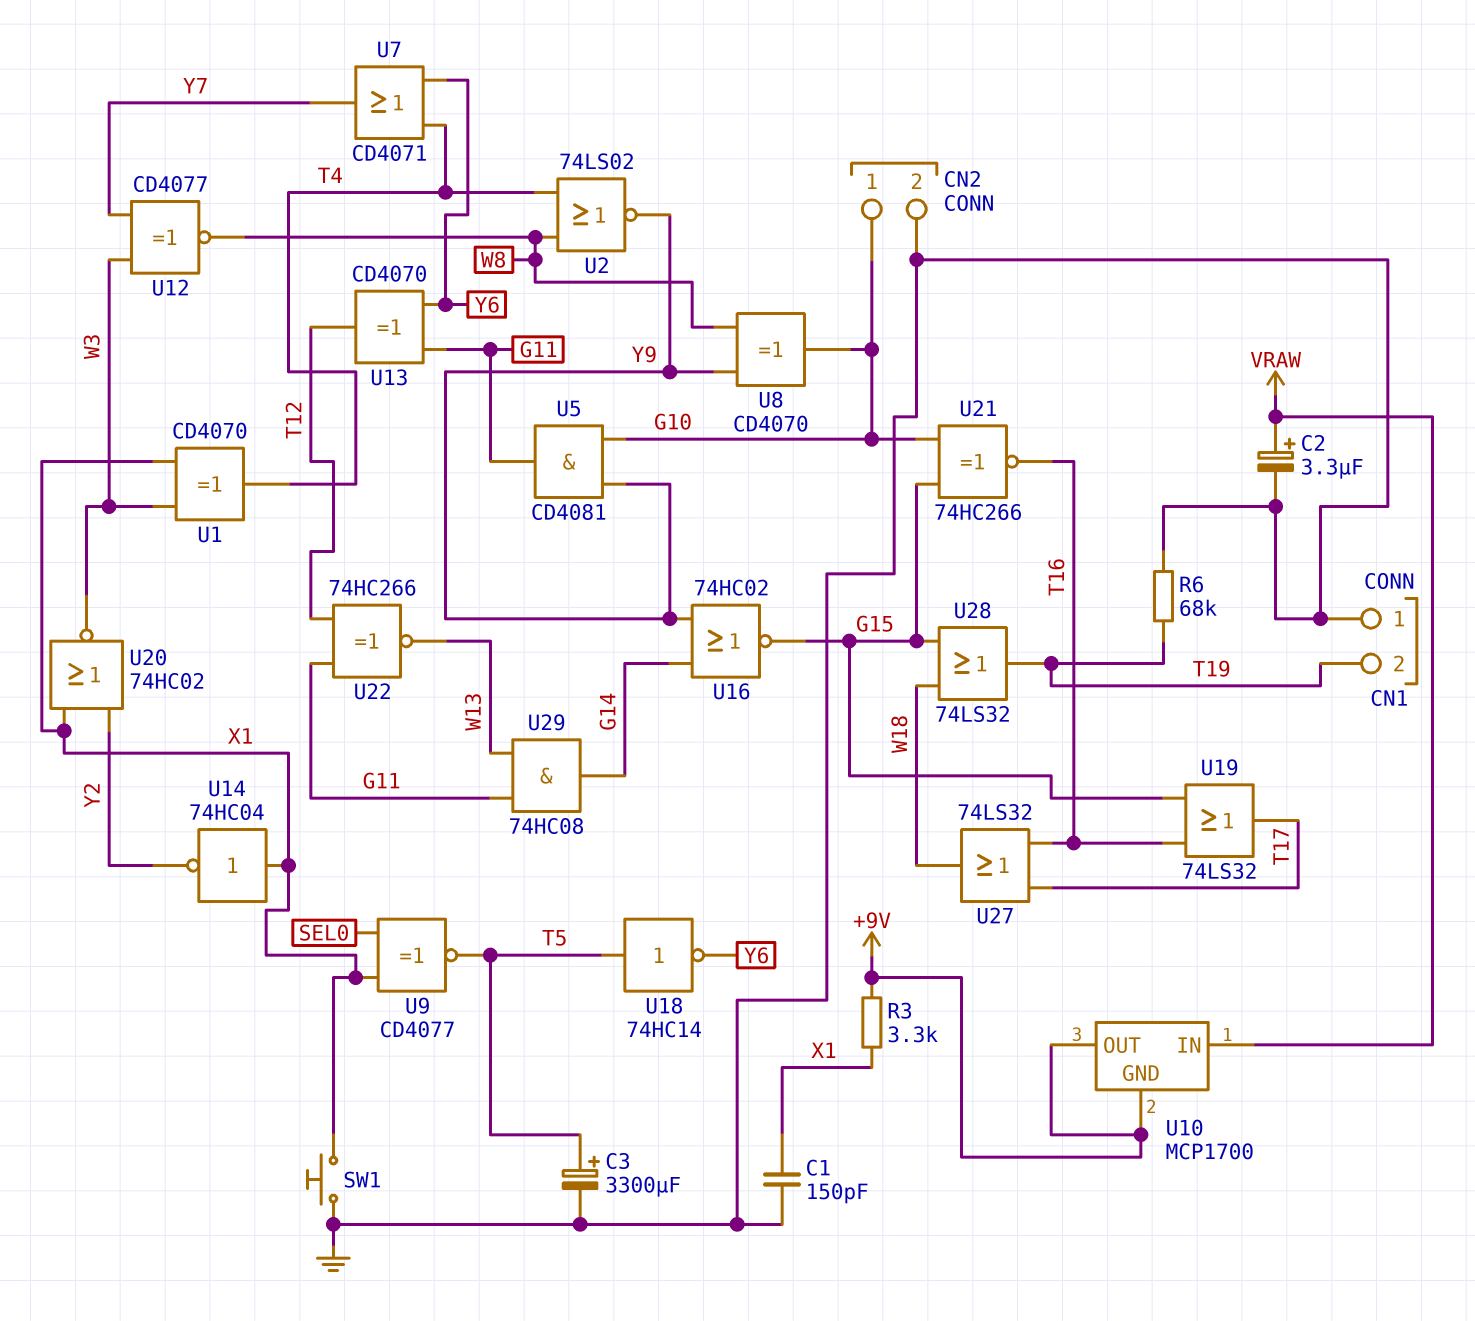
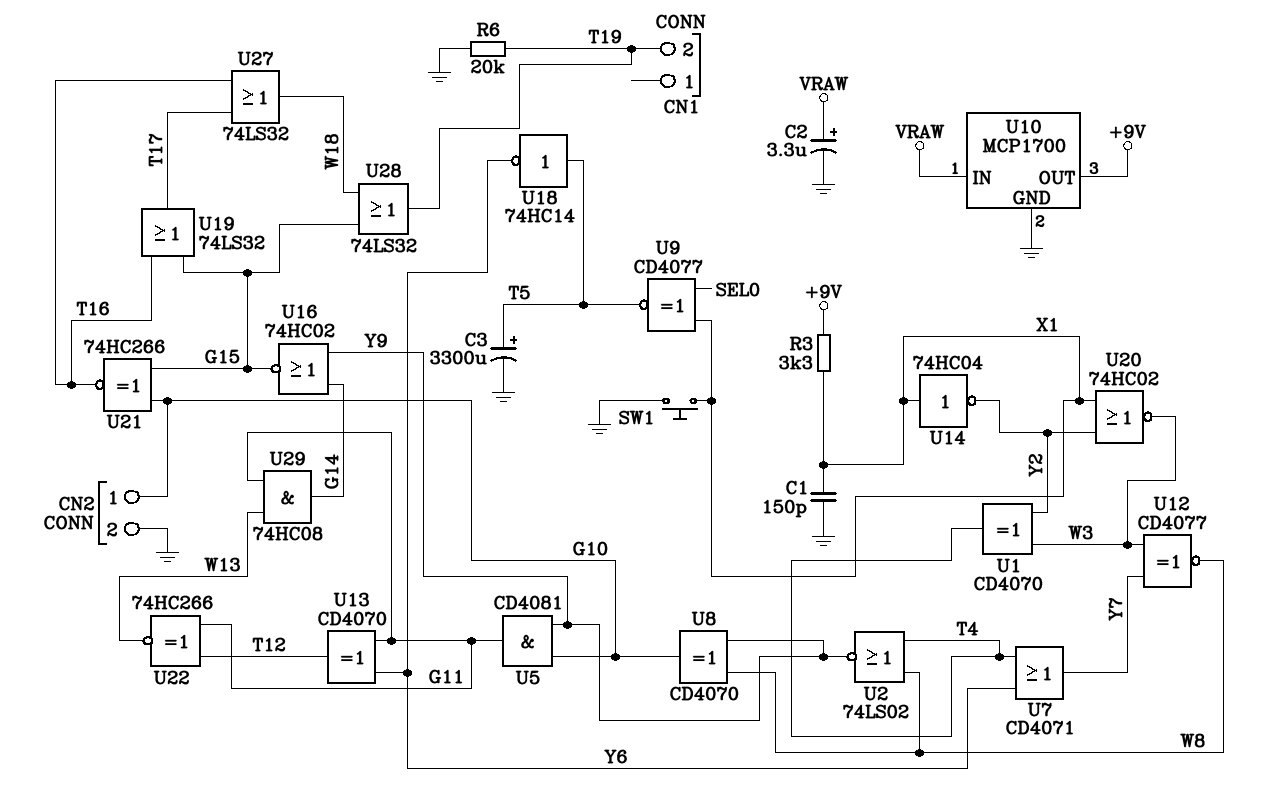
CN1 pin 1: GND -> none
R6: 68k (GND, T19) -> 20k (GND, T19)
U1: XOR CD4070 (in W3, in X1, out T4) -> XOR CD4070 (in W3, in Y2, out T4)
U10 pin GND: +9V -> GND

